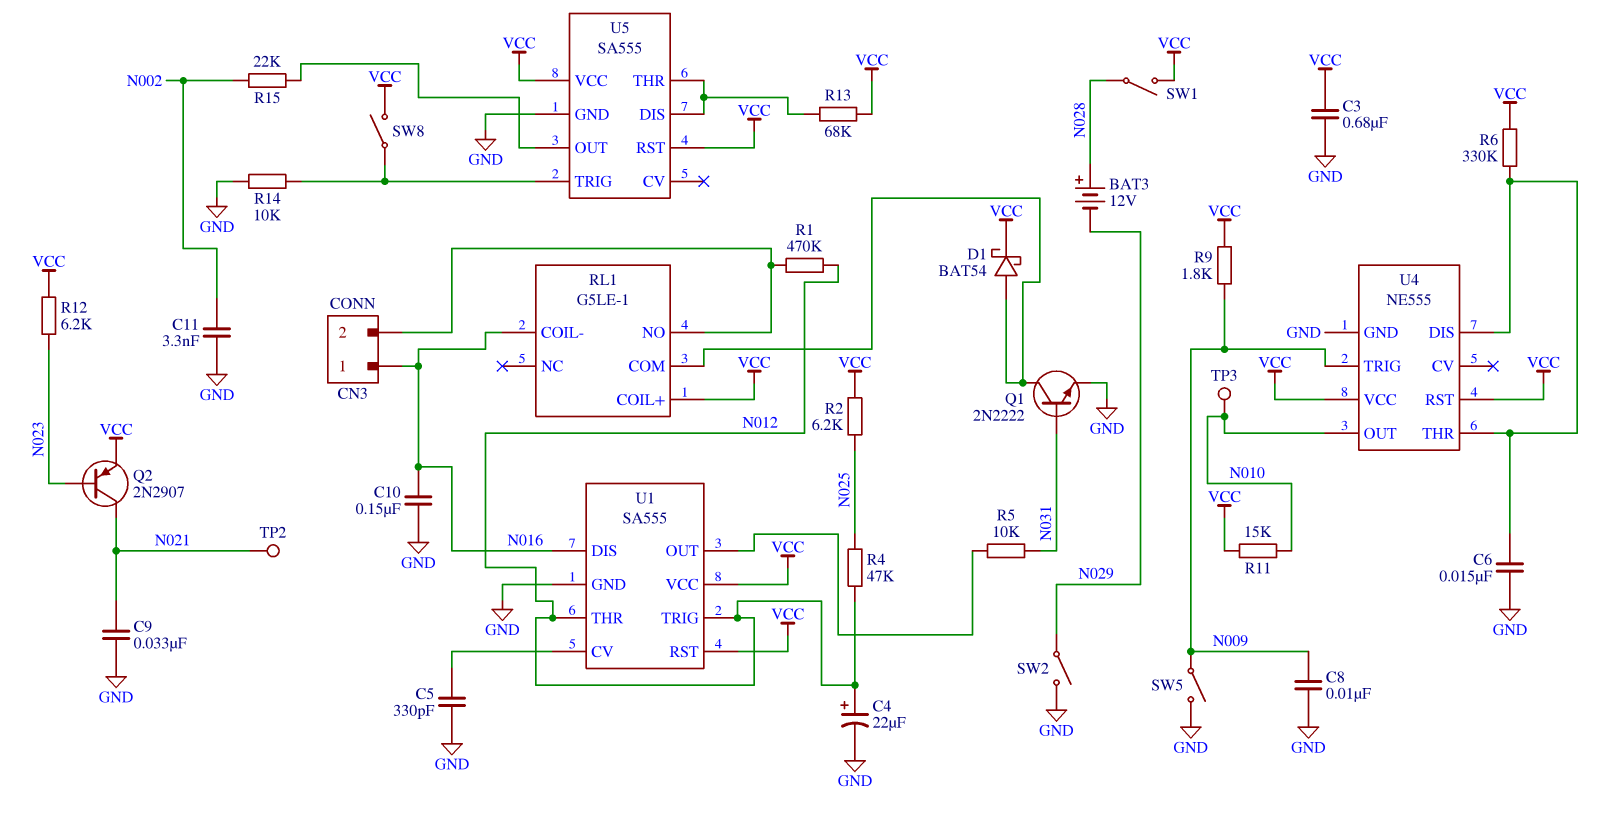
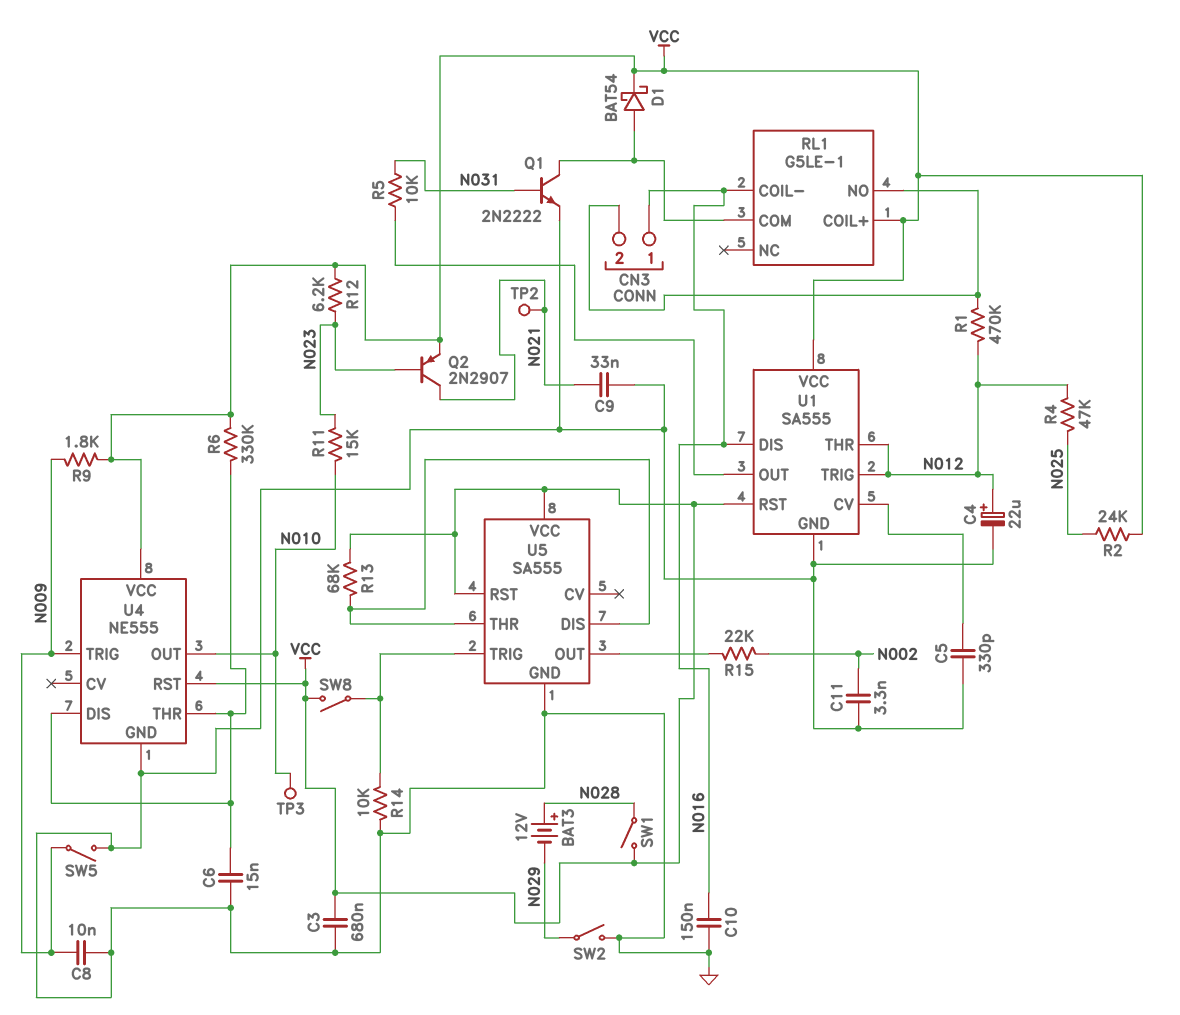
R2: 6.2k (N025, VCC) -> 24k (N025, VCC)
R11: 15k (N010, VCC) -> 15k (N010, N023)

